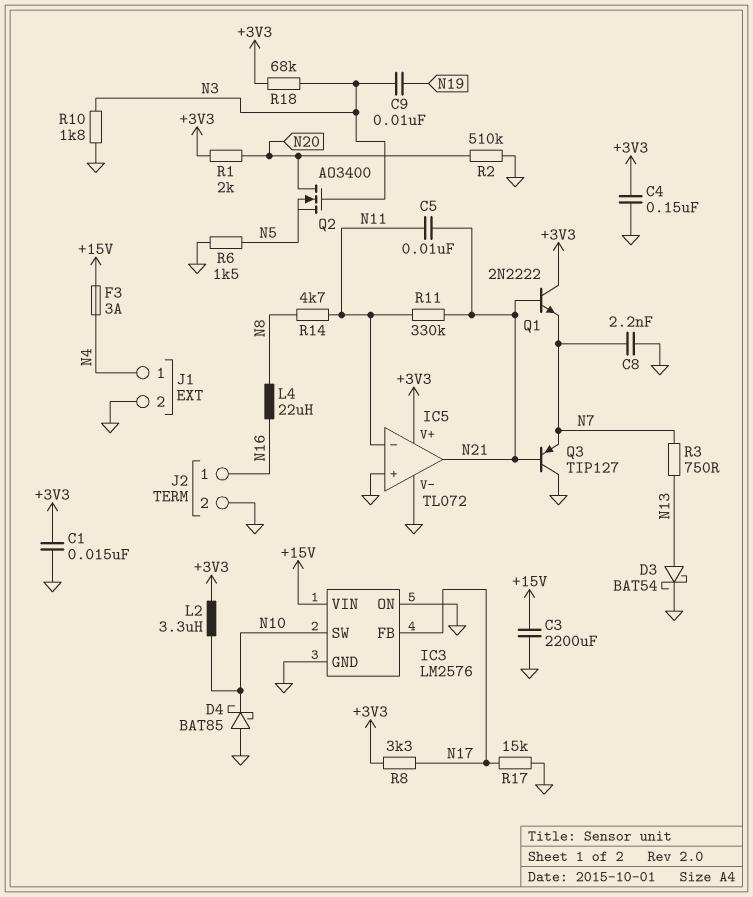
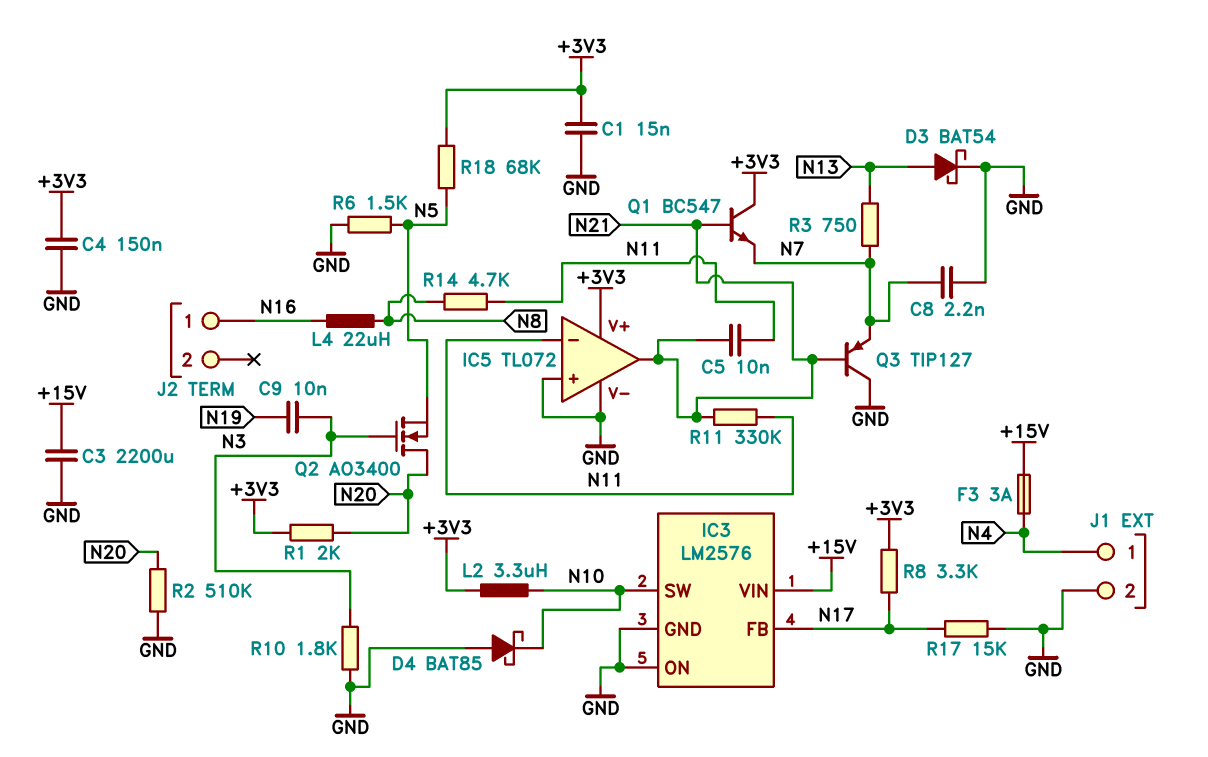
J2 pin 2: GND -> none
Q1: NPN 2N2222 (B N21, C +3V3, E N7) -> NPN BC547 (B N21, C +3V3, E N7)
R18: 68k (+3V3, N3) -> 68k (+3V3, N5)

